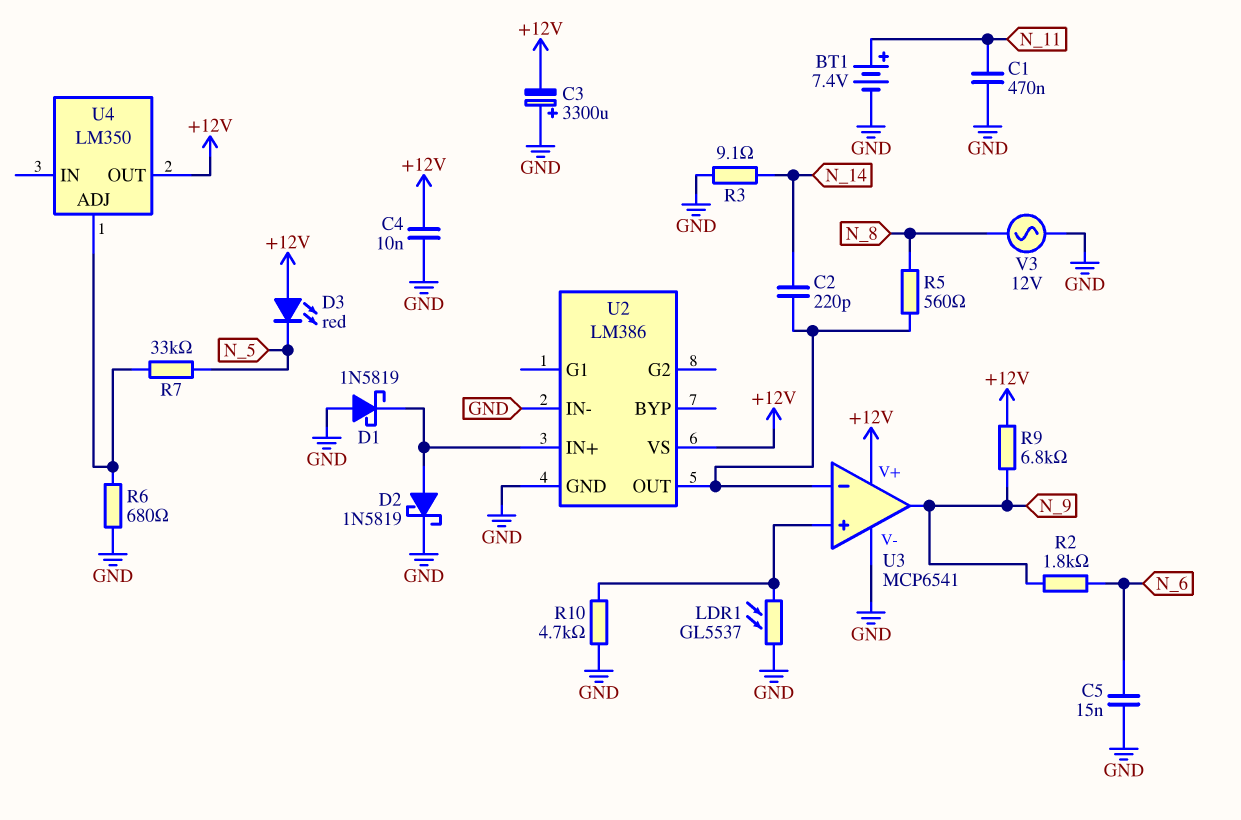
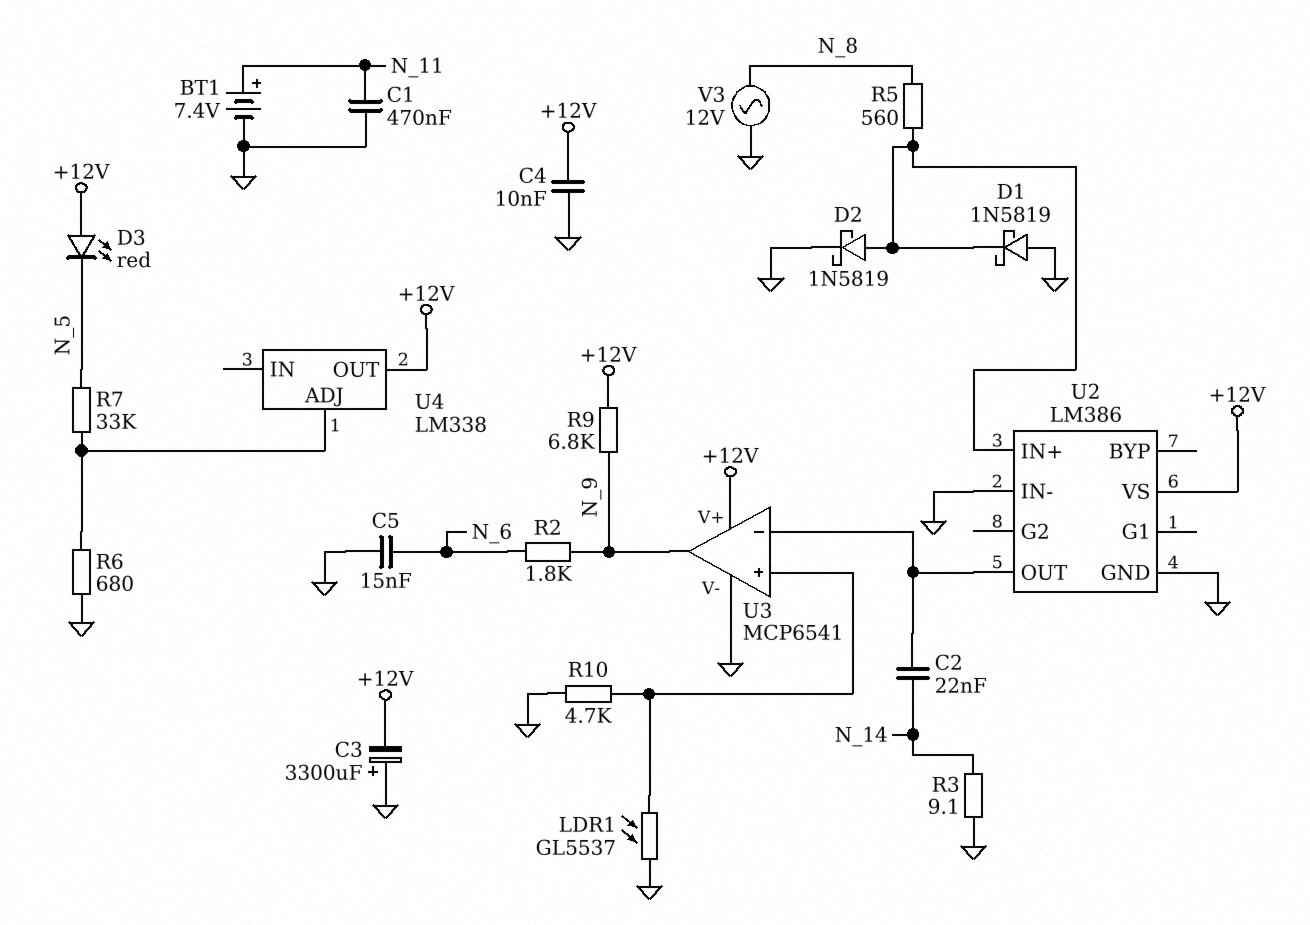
C2: 220pF (N_14, U2/OUT) -> 22nF (N_14, U2/OUT)
R5: 560 (N_8, U2/OUT) -> 560 (N_8, U2/IN+)
U4: LM350 -> LM338

